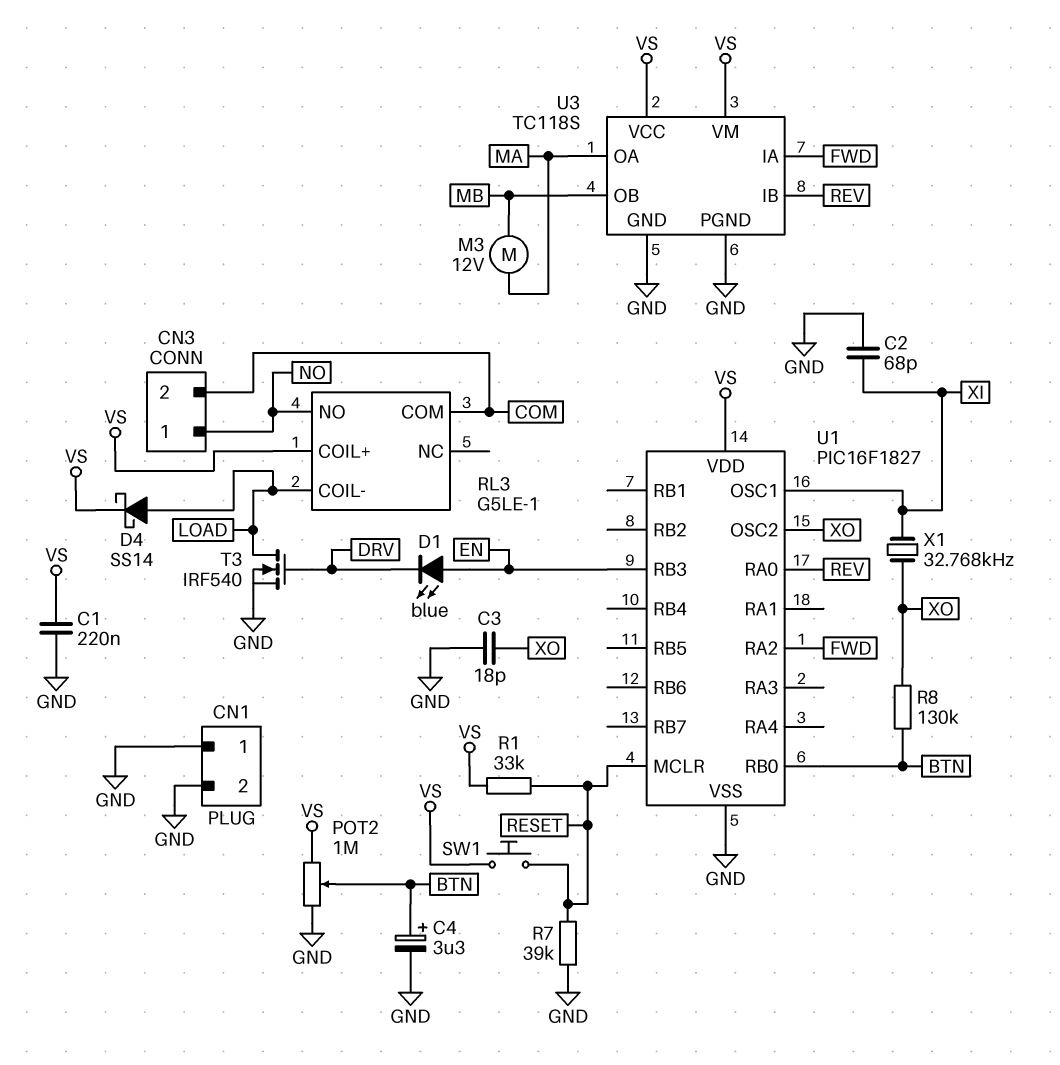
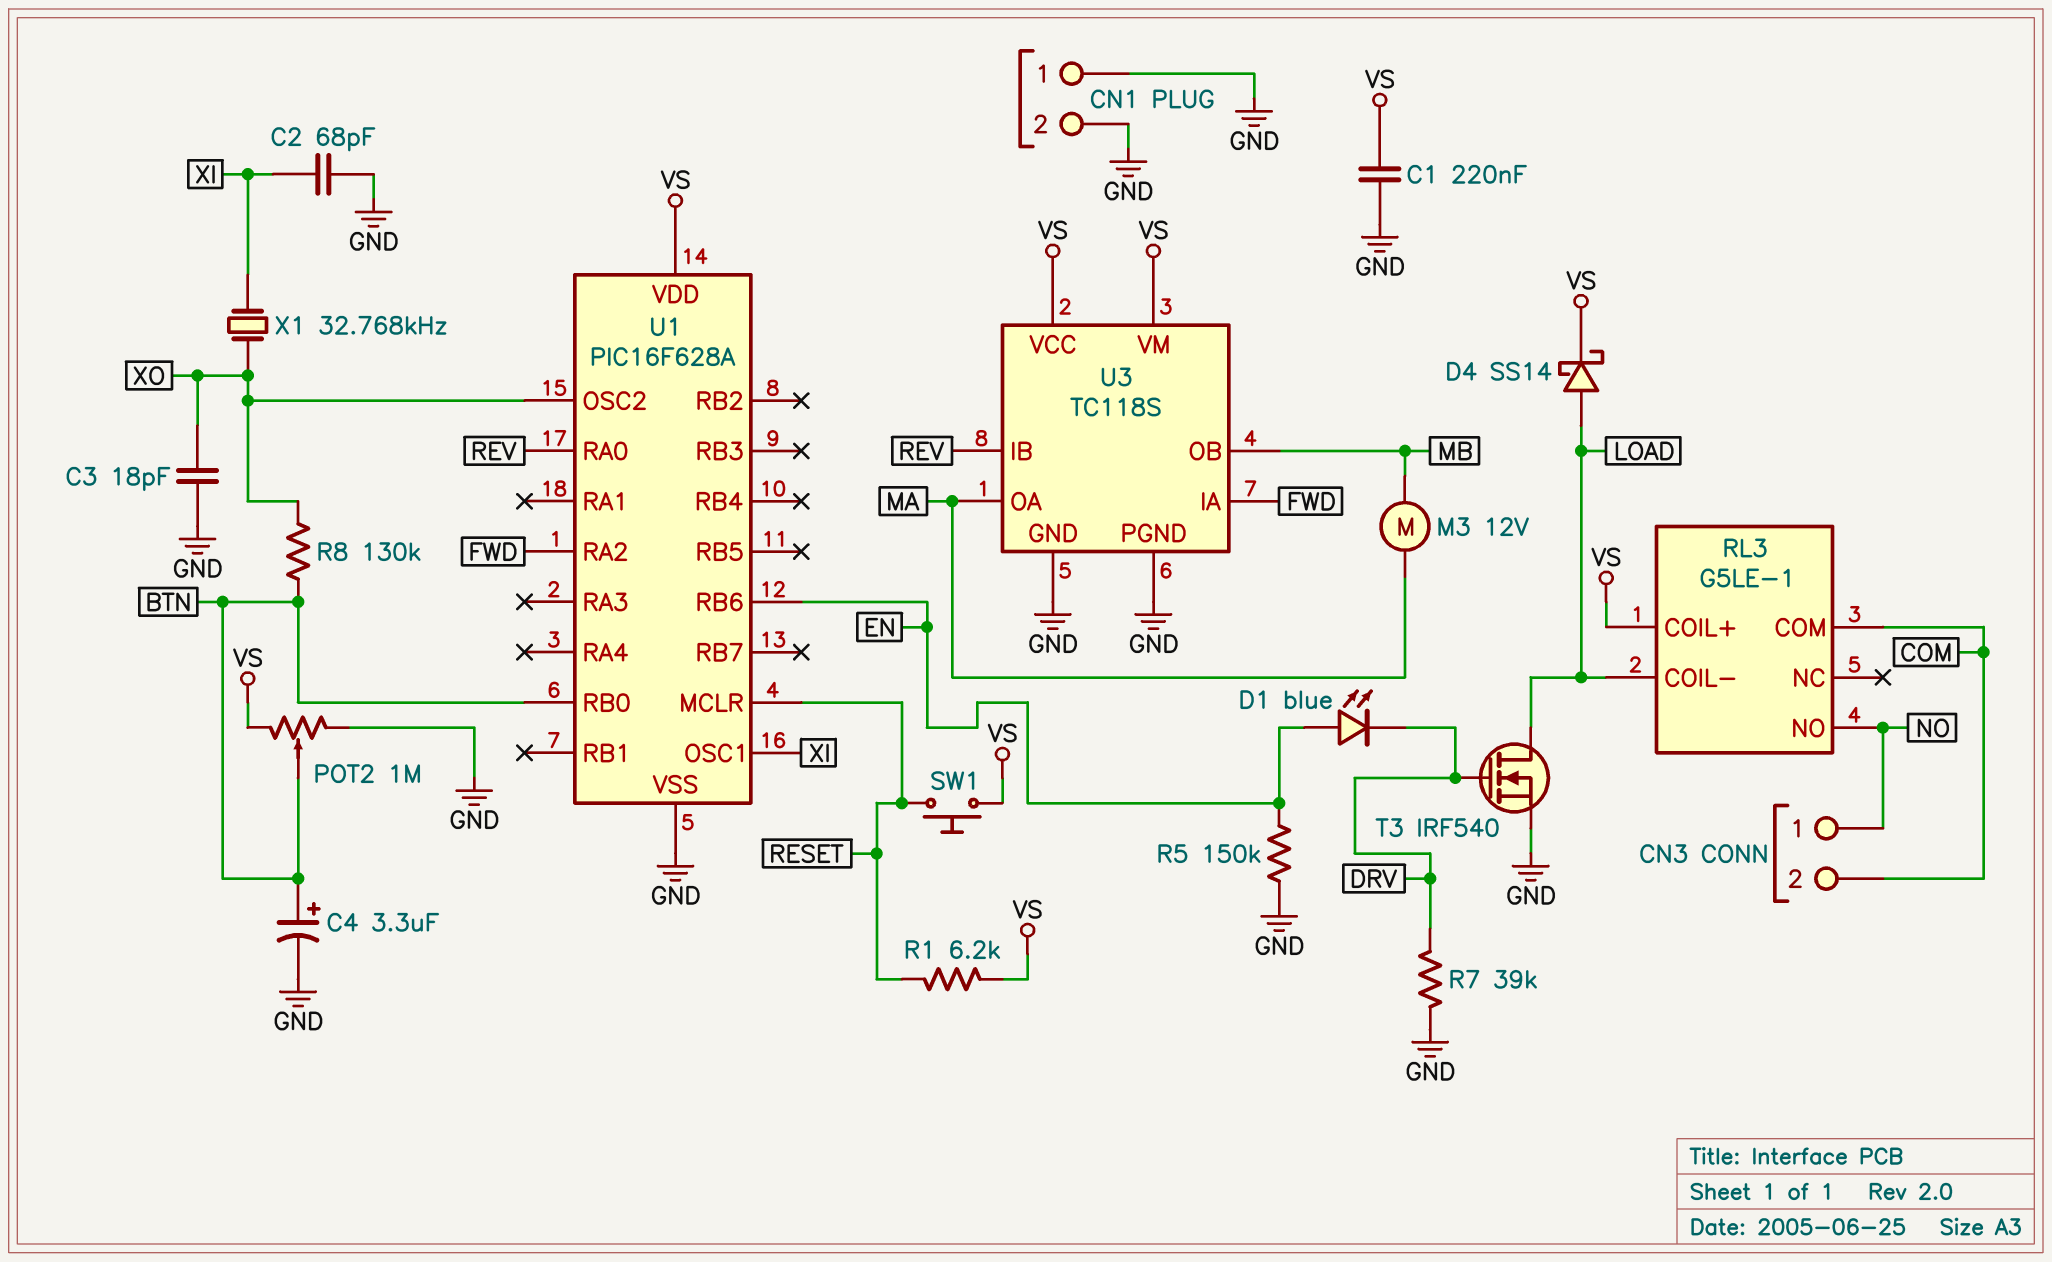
R1: 33k (RESET, VS) -> 6.2k (RESET, VS)
R5: none -> 150k (EN, GND)
R7: 39k (GND, RESET) -> 39k (DRV, GND)
U1: PIC16F1827 -> PIC16F628A
U1 pin RB3: EN -> none
U1 pin RB6: none -> EN

